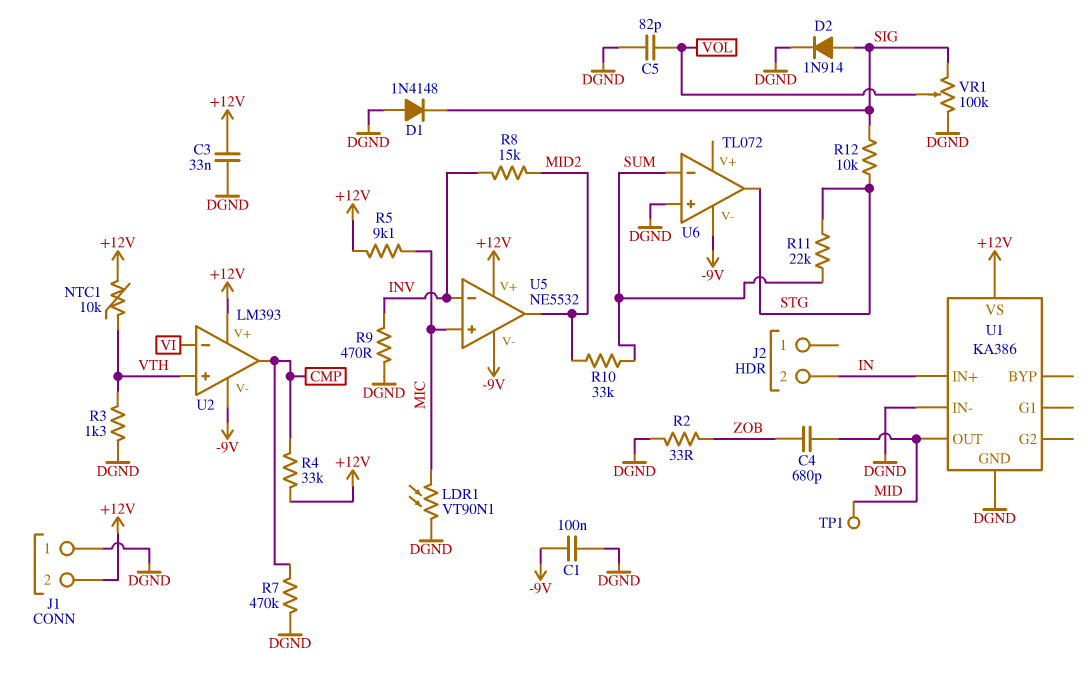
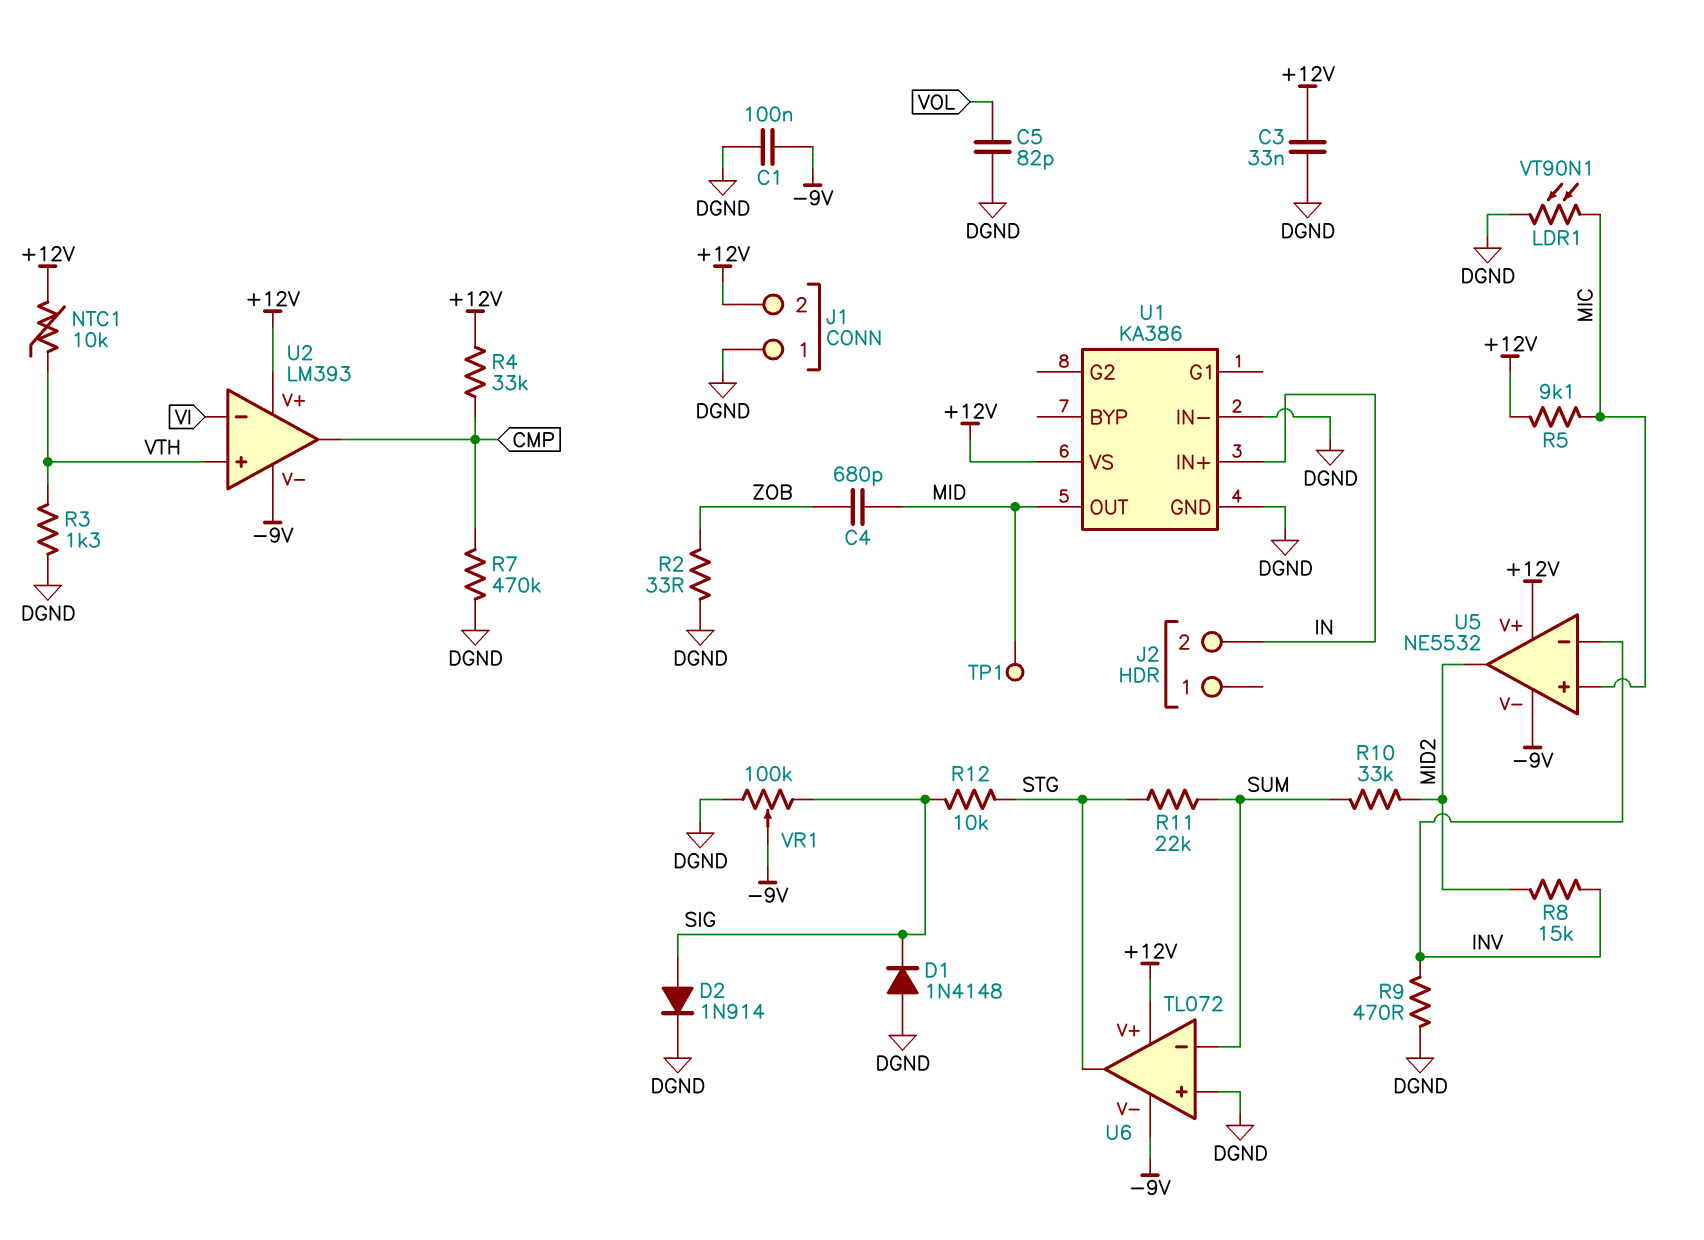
U6 pin V+: none -> +12V
VR1: 100k (DGND, SIG, wiper VOL) -> 100k (DGND, SIG, wiper -9V)

